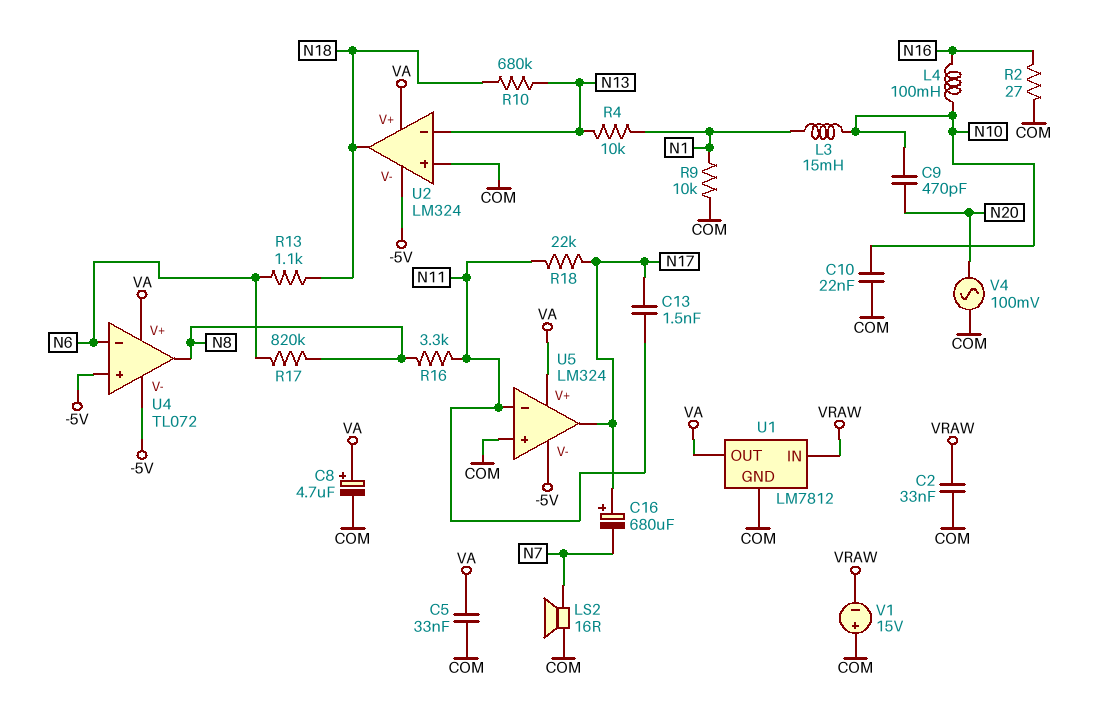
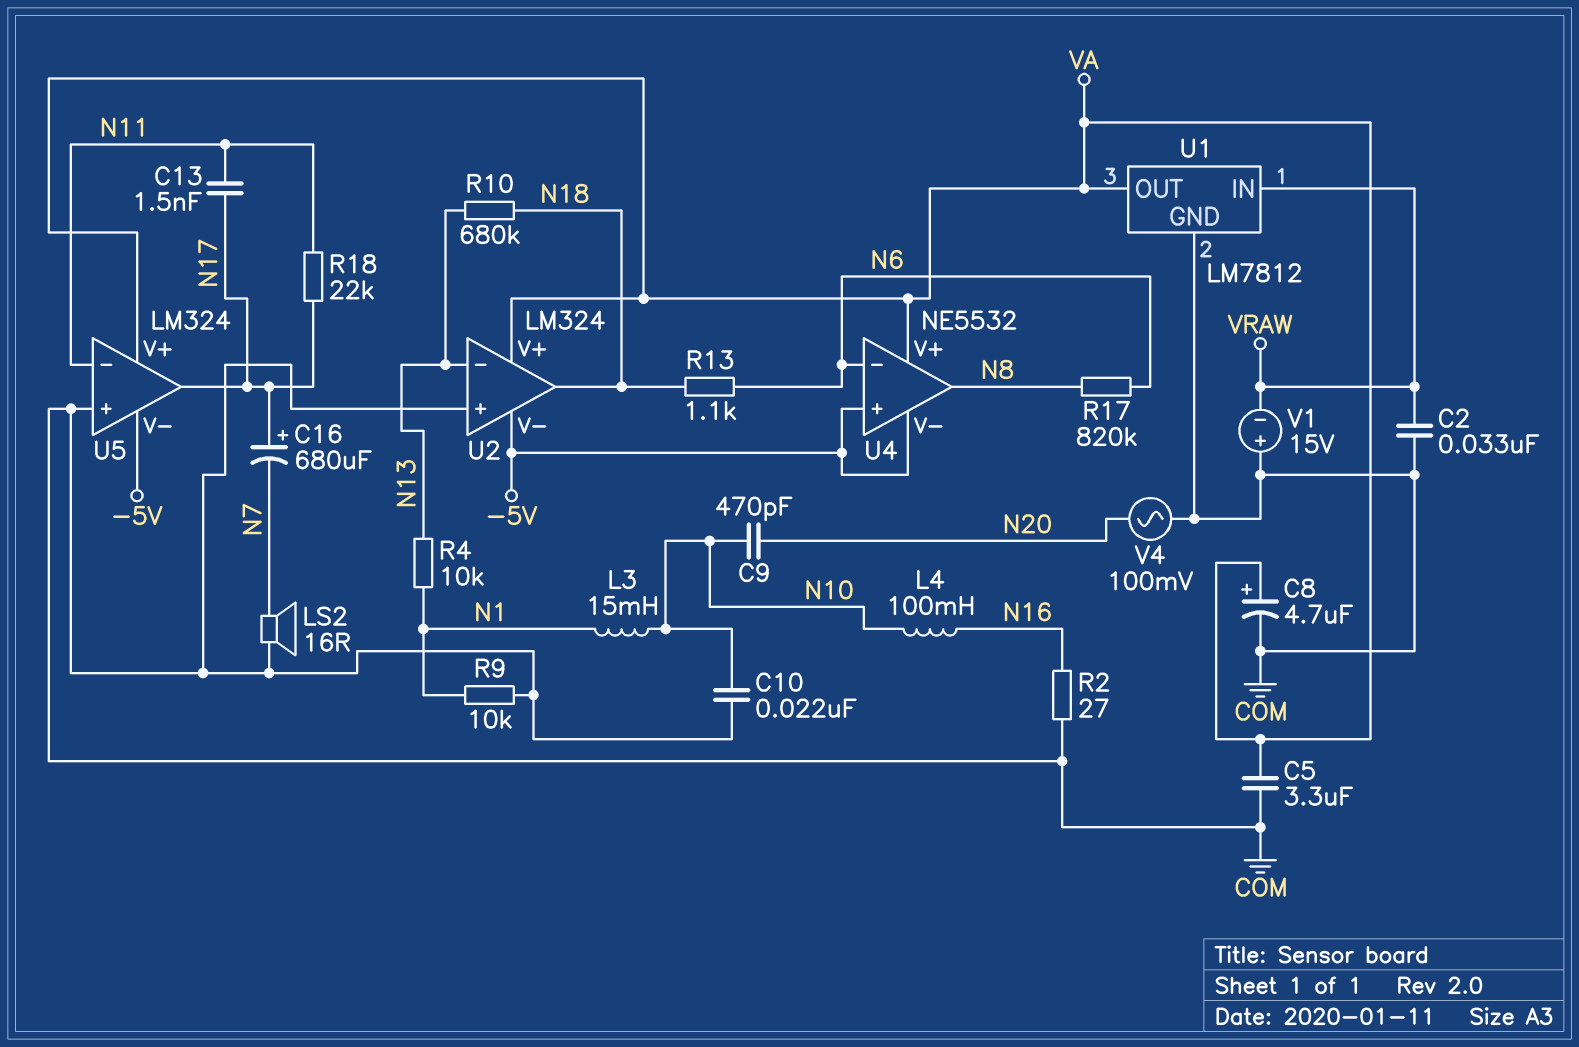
C5: 33nF (COM, VA) -> 3.3uF (COM, VA)
R16: 3.3k (N8, N11) -> none
U4: TL072 -> NE5532

